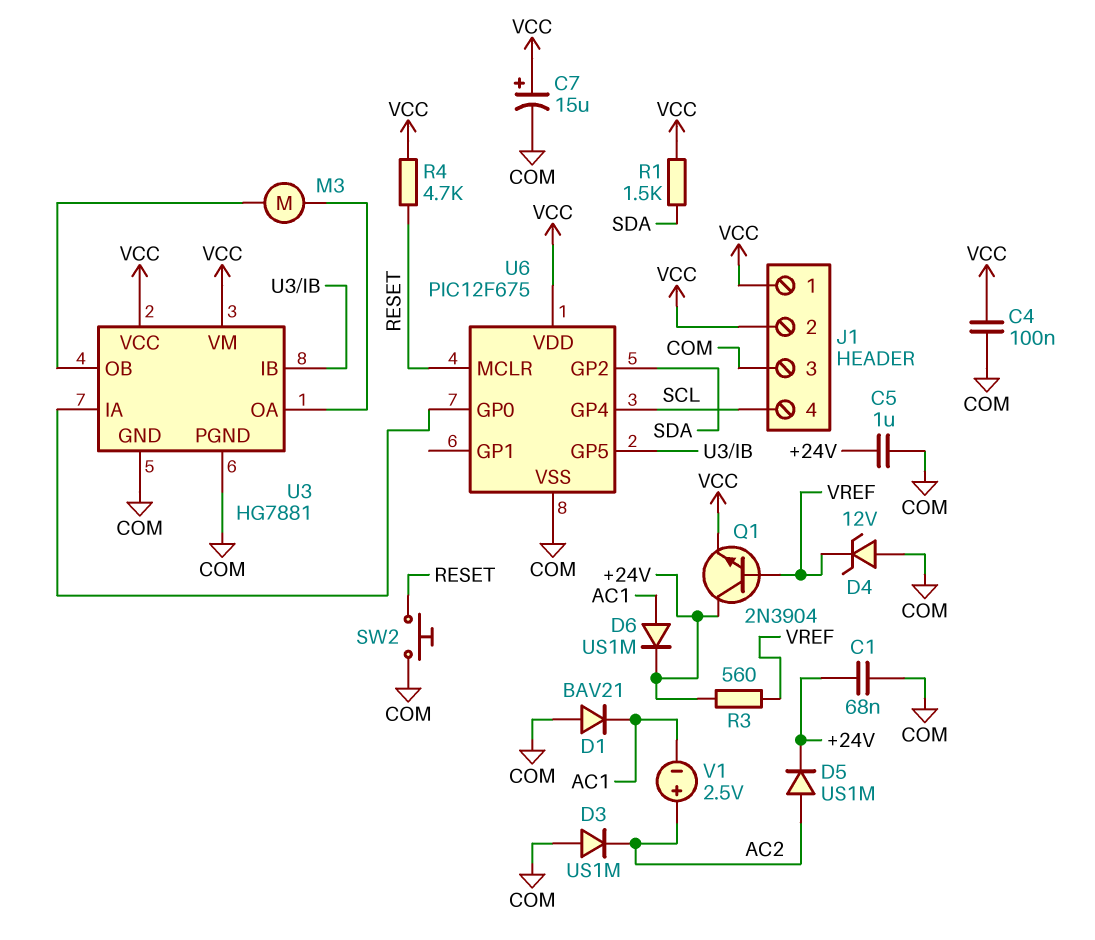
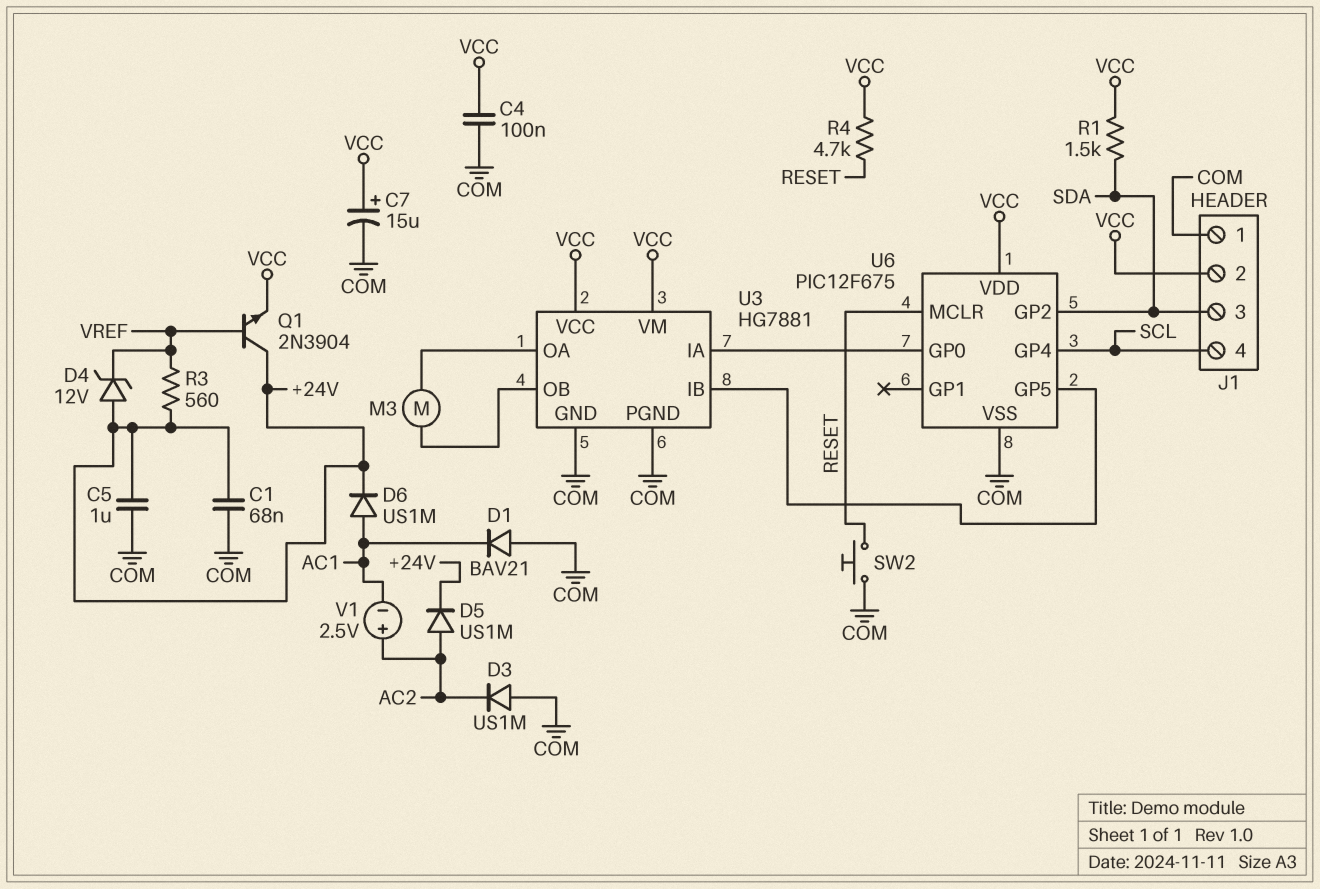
D4: zener 12V (A COM, K VREF) -> zener 12V (A +24V, K VREF)
J1 pin 1: VCC -> COM
J1 pin 3: COM -> SDA

